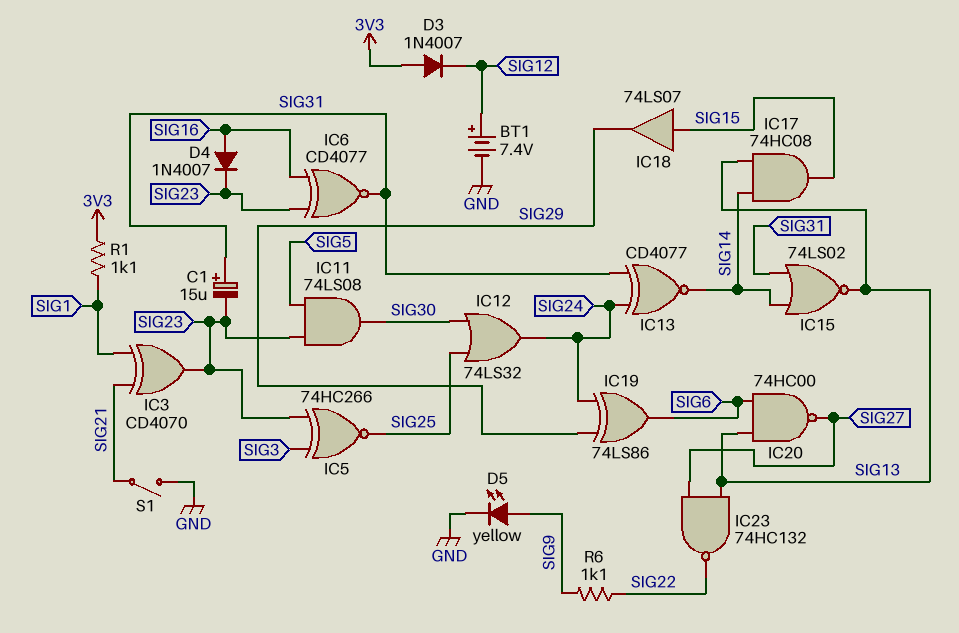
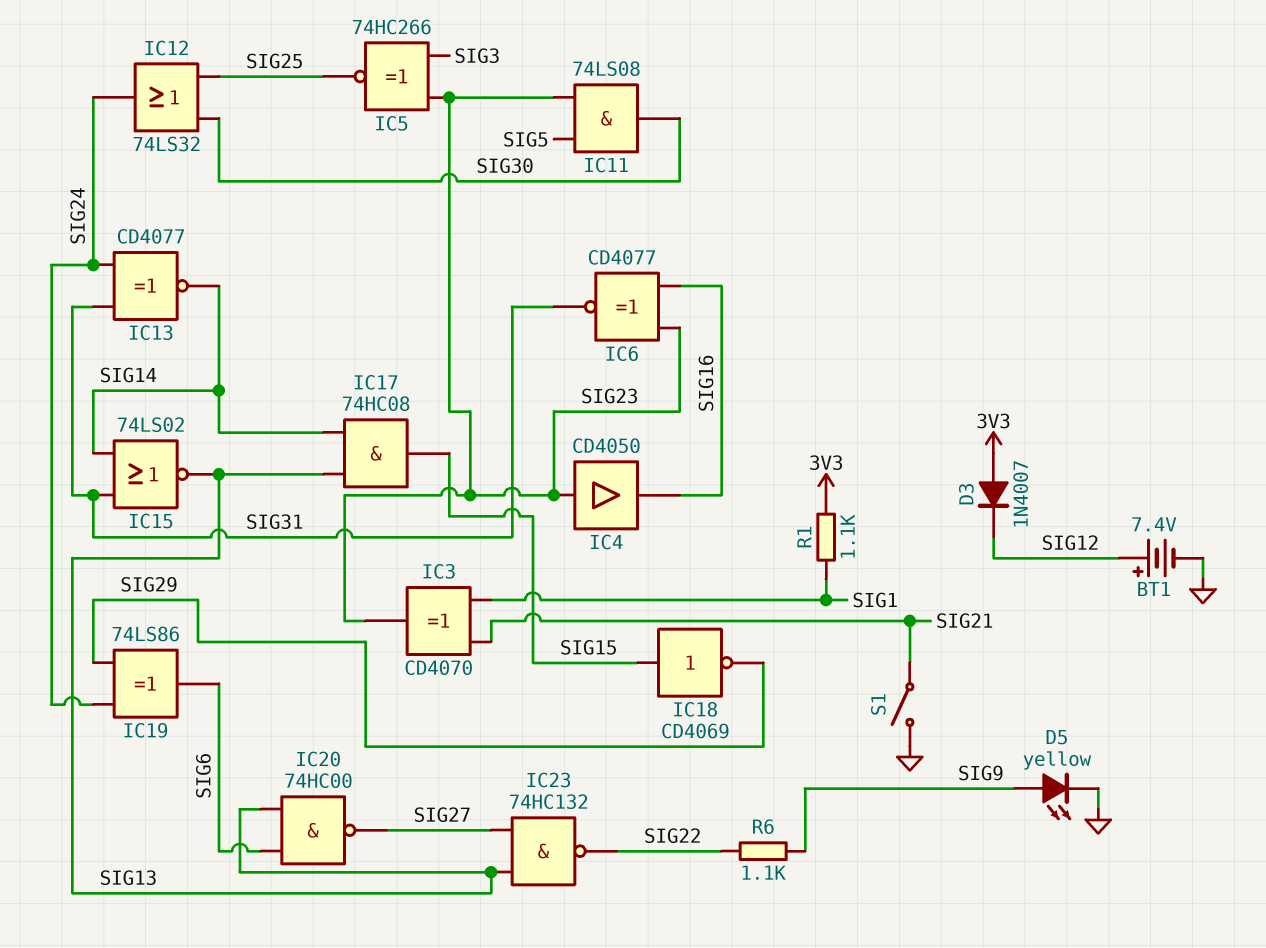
C1: 15uF (plus SIG31, minus SIG23) -> none
D4: diode 1N4007 (A SIG16, K SIG23) -> none
IC4: none -> buffer CD4050 (in SIG23, out SIG16)
IC18: buffer 74LS07 (in SIG15, out SIG29) -> NOT CD4069 (in SIG15, out SIG29)

